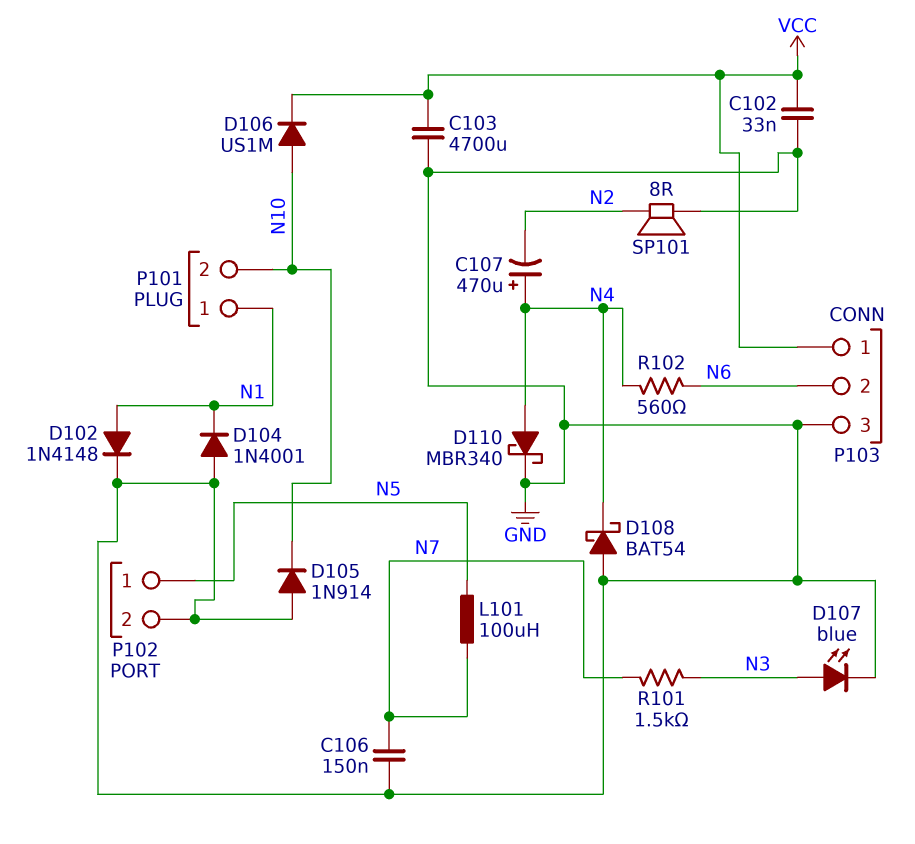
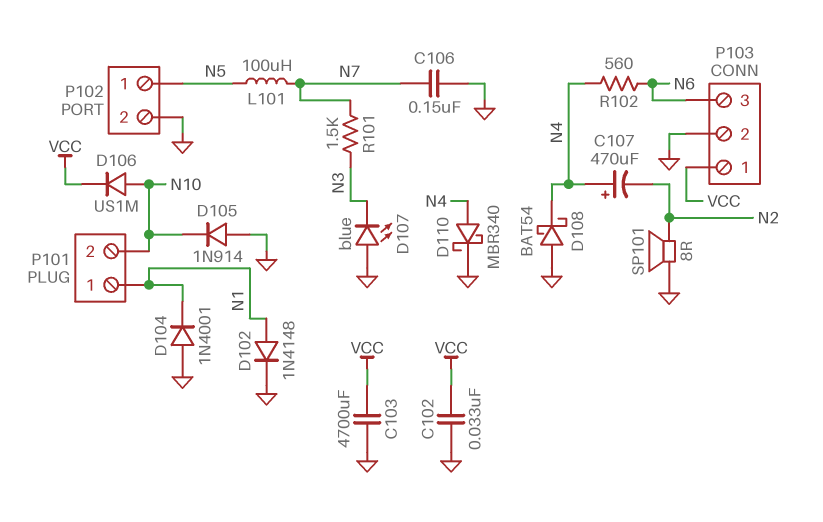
D107: LED blue (A N3, K GND) -> LED blue (A GND, K N3)
P103 pin 2: N6 -> GND
P103 pin 3: GND -> N6

